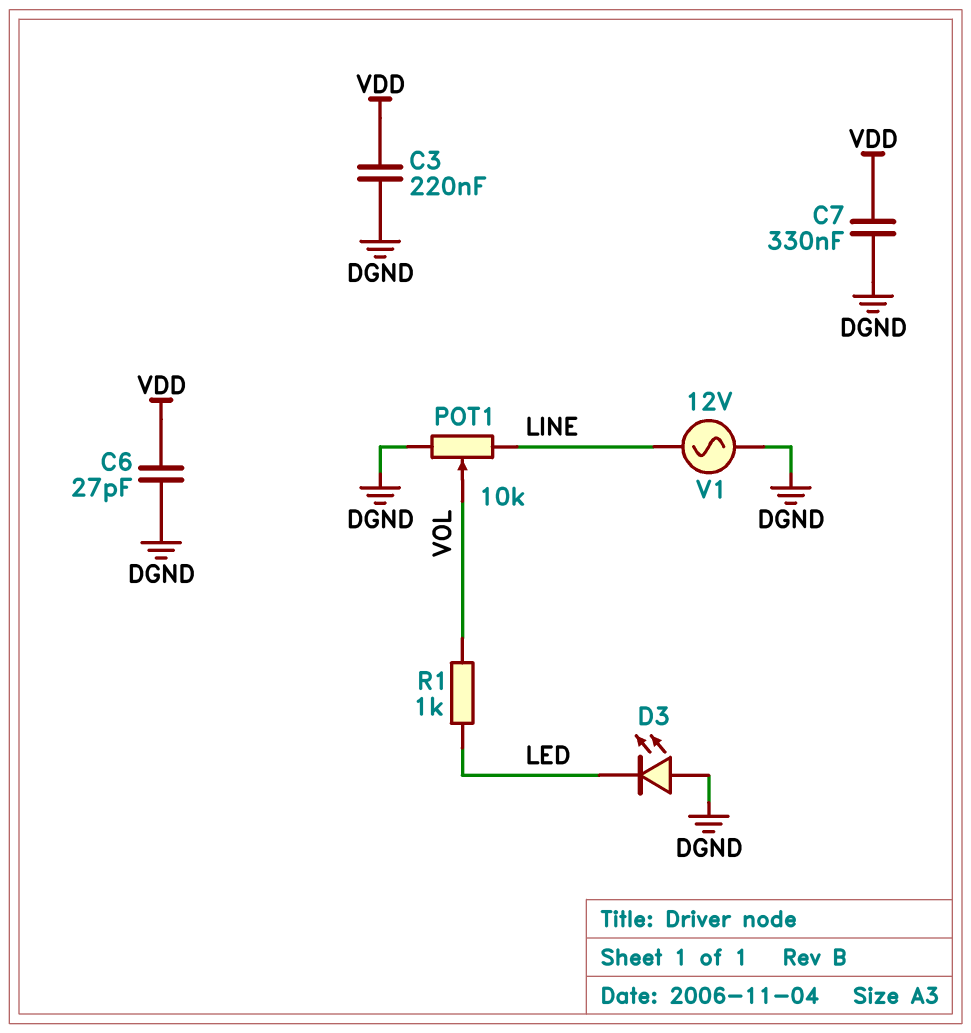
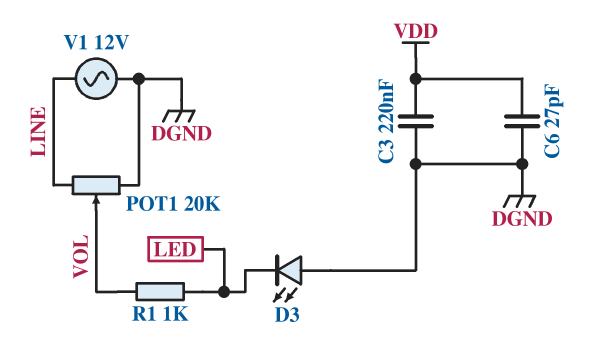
C7: 330nF (DGND, VDD) -> none
POT1: 10k (DGND, LINE, wiper VOL) -> 20k (DGND, LINE, wiper VOL)

